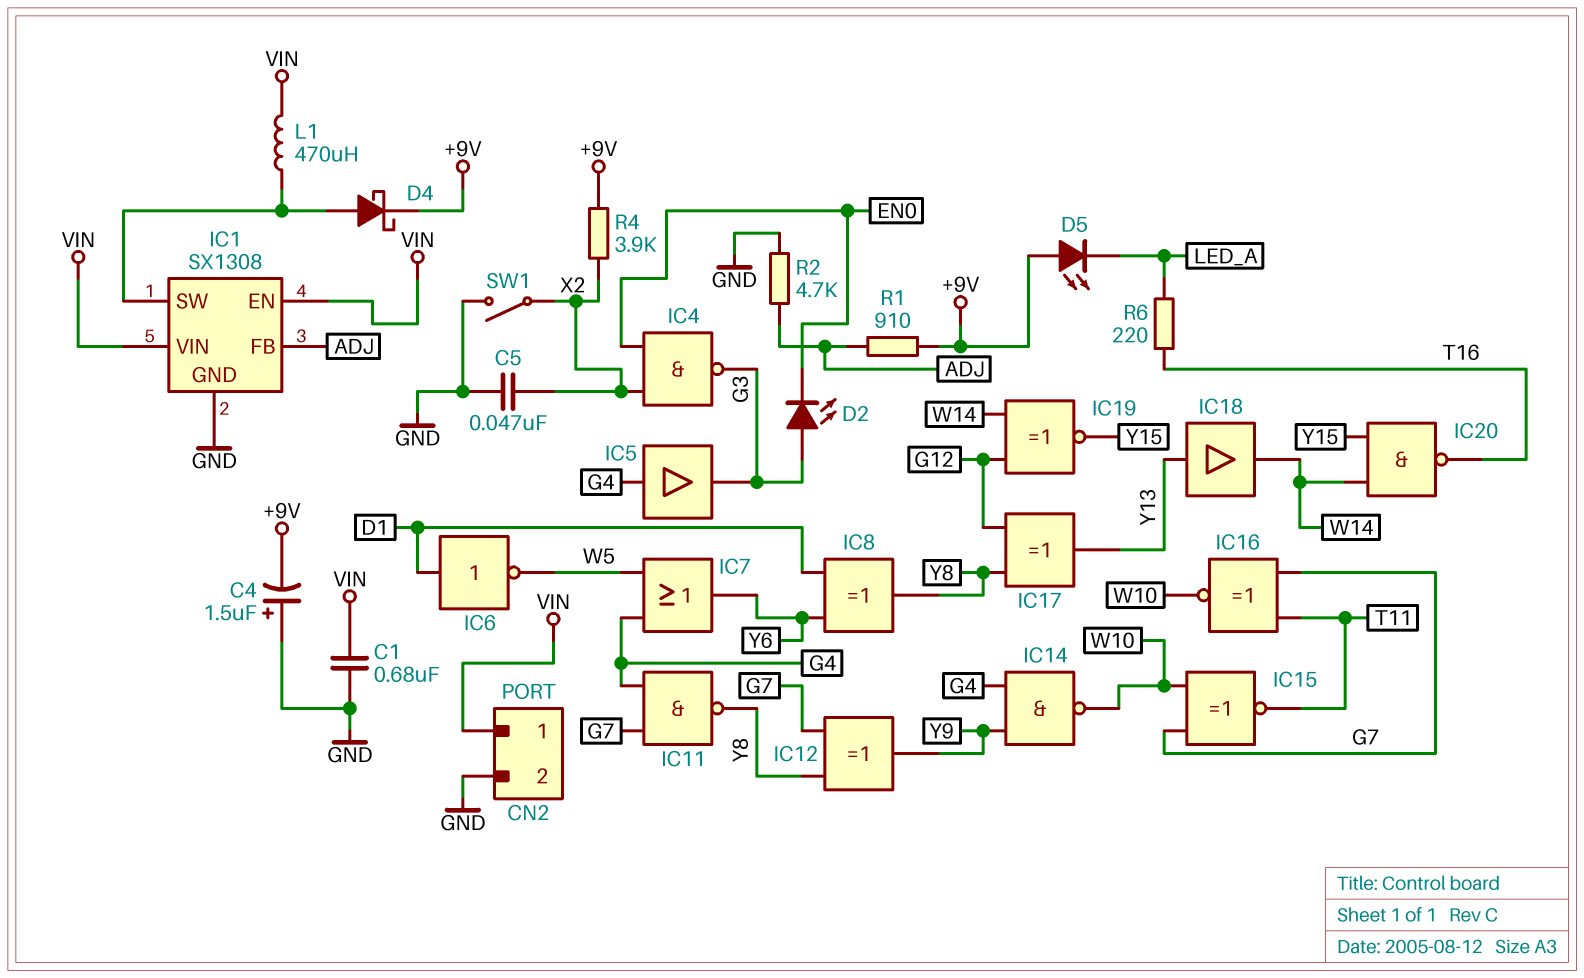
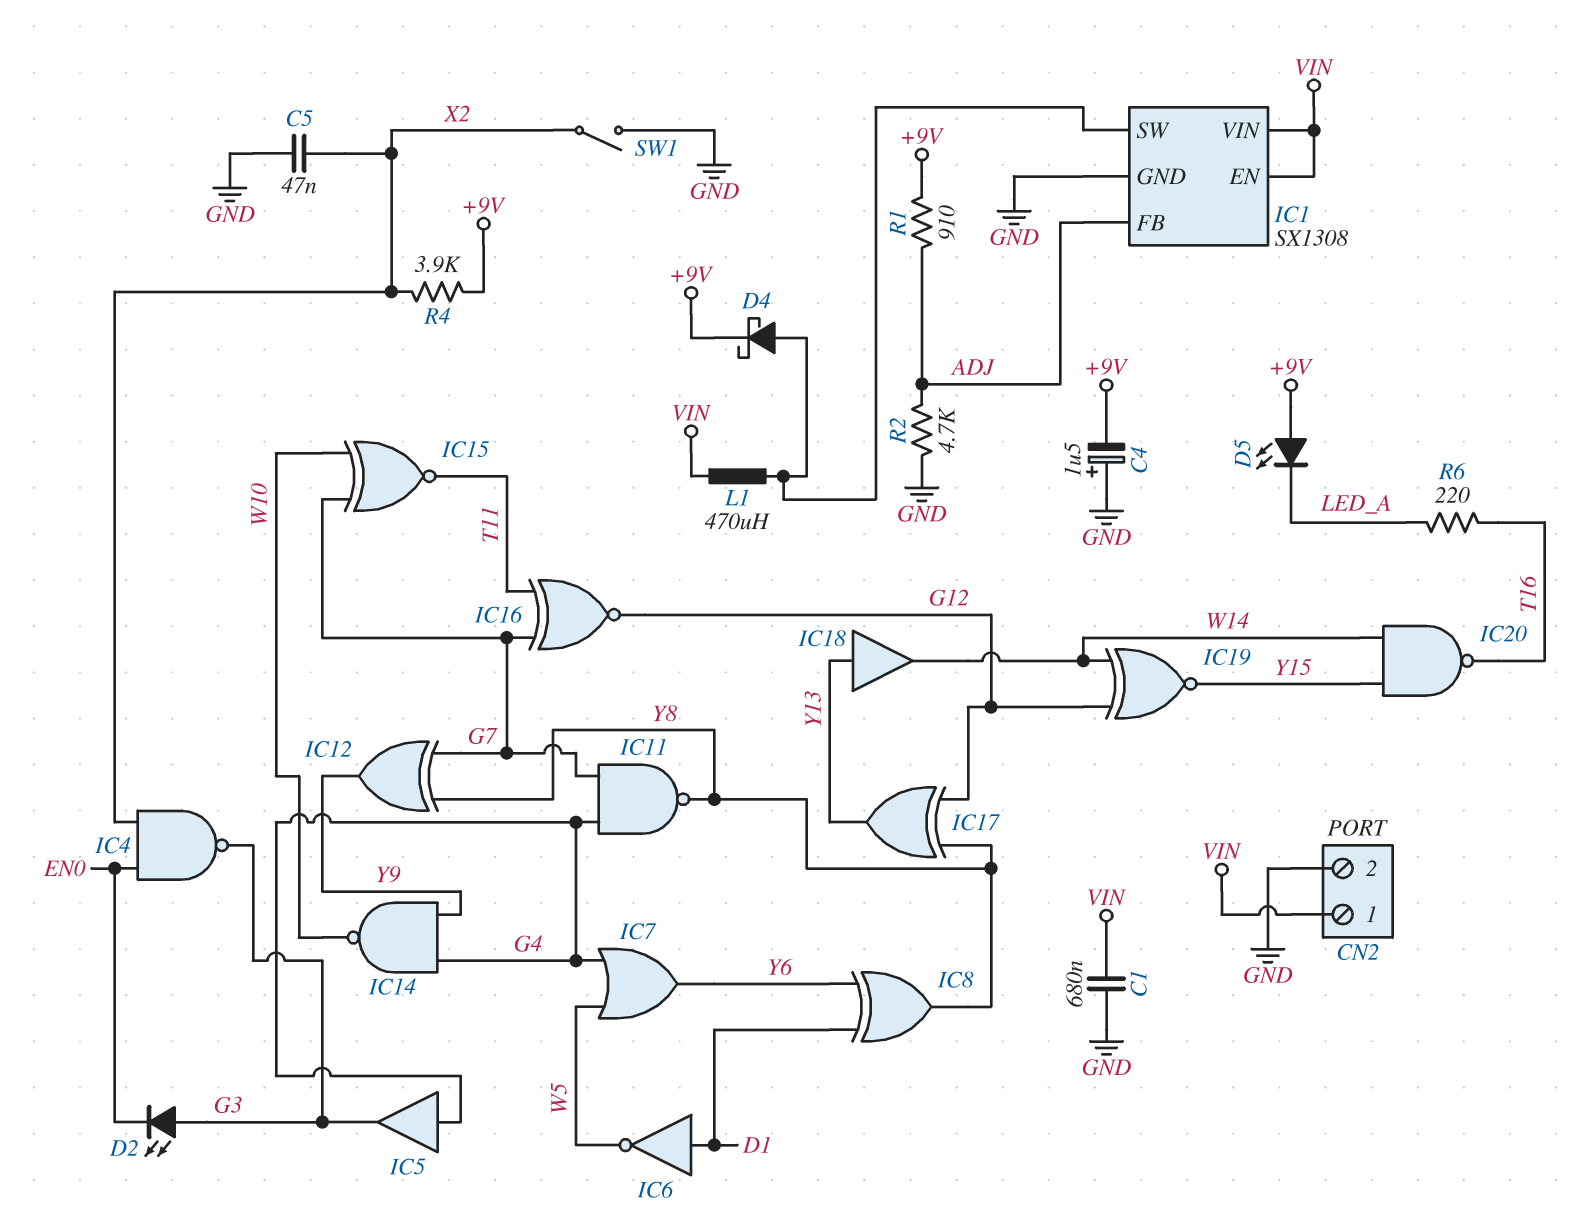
IC16: XNOR (in G7, in T11, out W10) -> XNOR (in G7, in T11, out G12)

